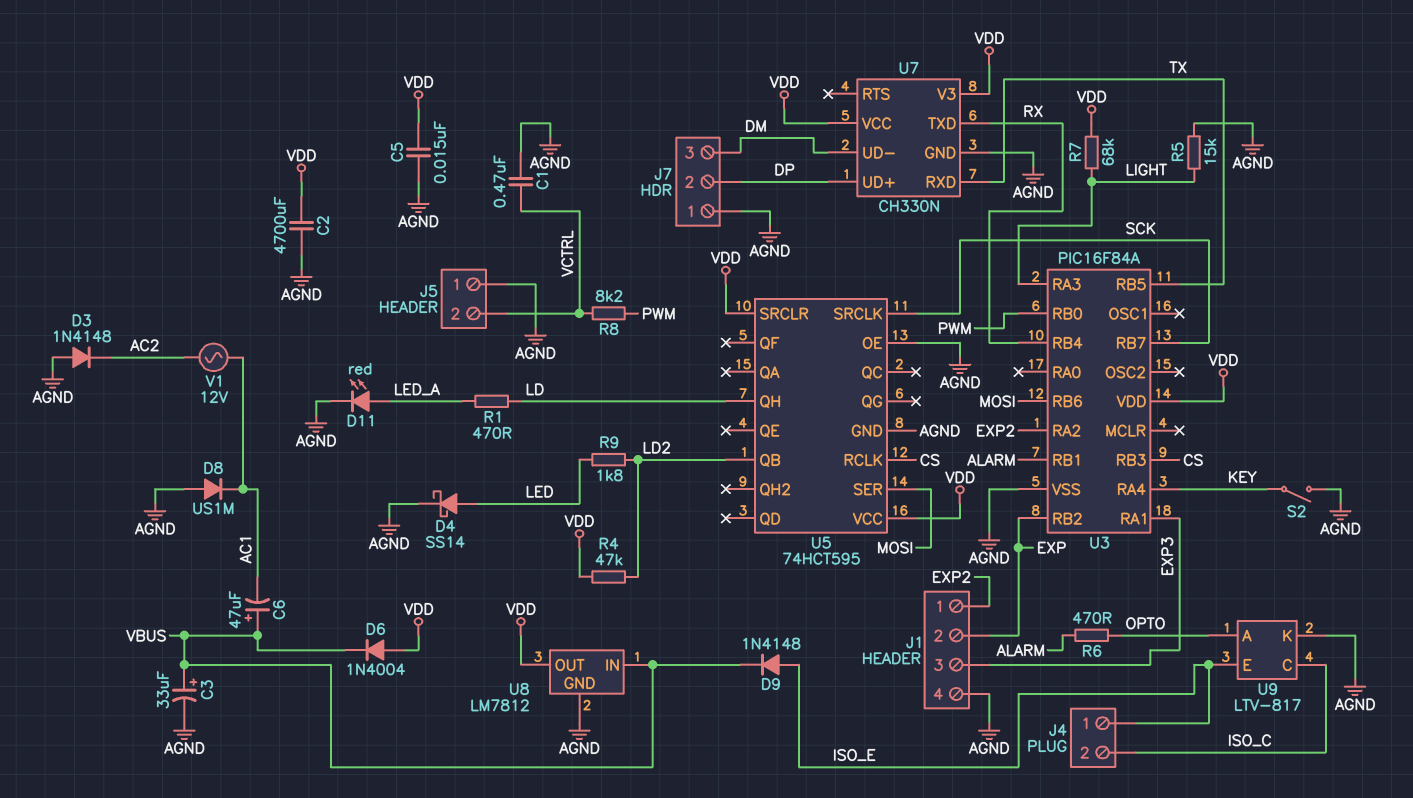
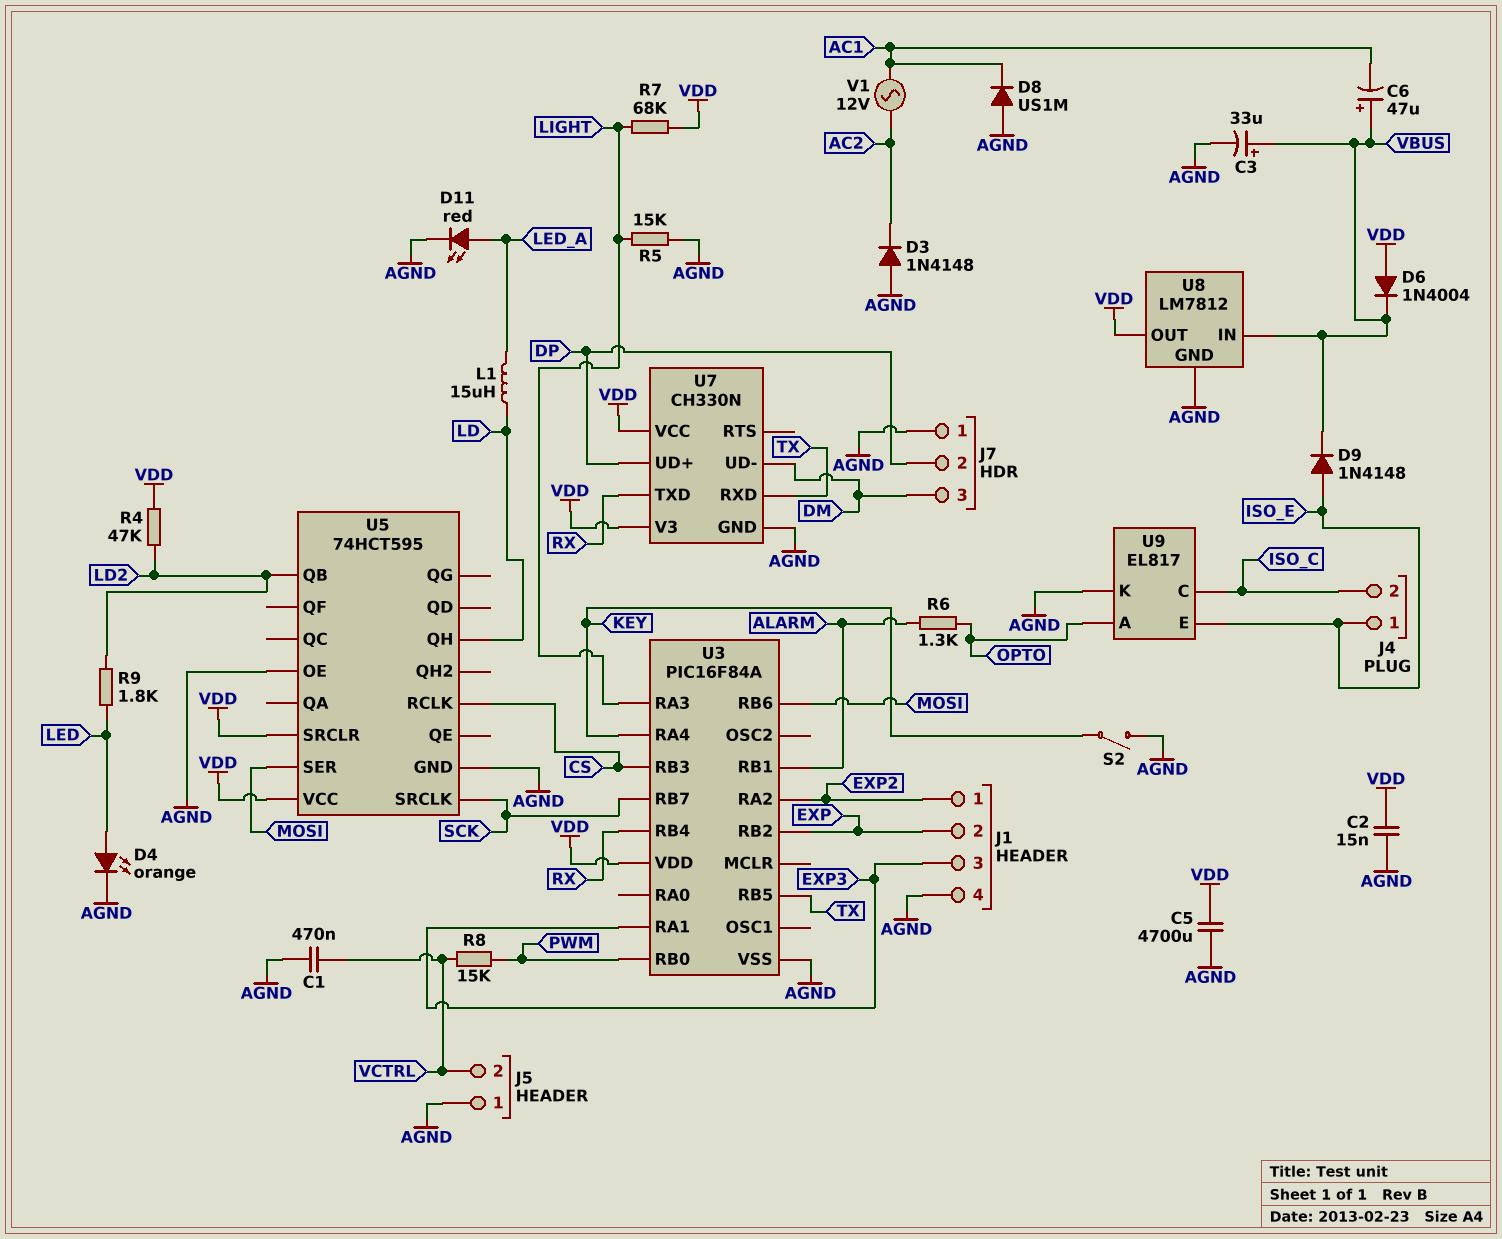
C2: 4700uF (AGND, VDD) -> 15nF (AGND, VDD)
C5: 15nF (AGND, VDD) -> 4700uF (AGND, VDD)
D4: schottky SS14 (A LED, K AGND) -> LED orange (A LED, K AGND)
L1: none -> 15uH (LD, LED_A)
R1: 470 (LD, LED_A) -> none
R6: 470 (ALARM, OPTO) -> 1.3k (ALARM, OPTO)
R8: 8.2k (PWM, VCTRL) -> 15k (PWM, VCTRL)
U9: LTV-817 -> EL817

